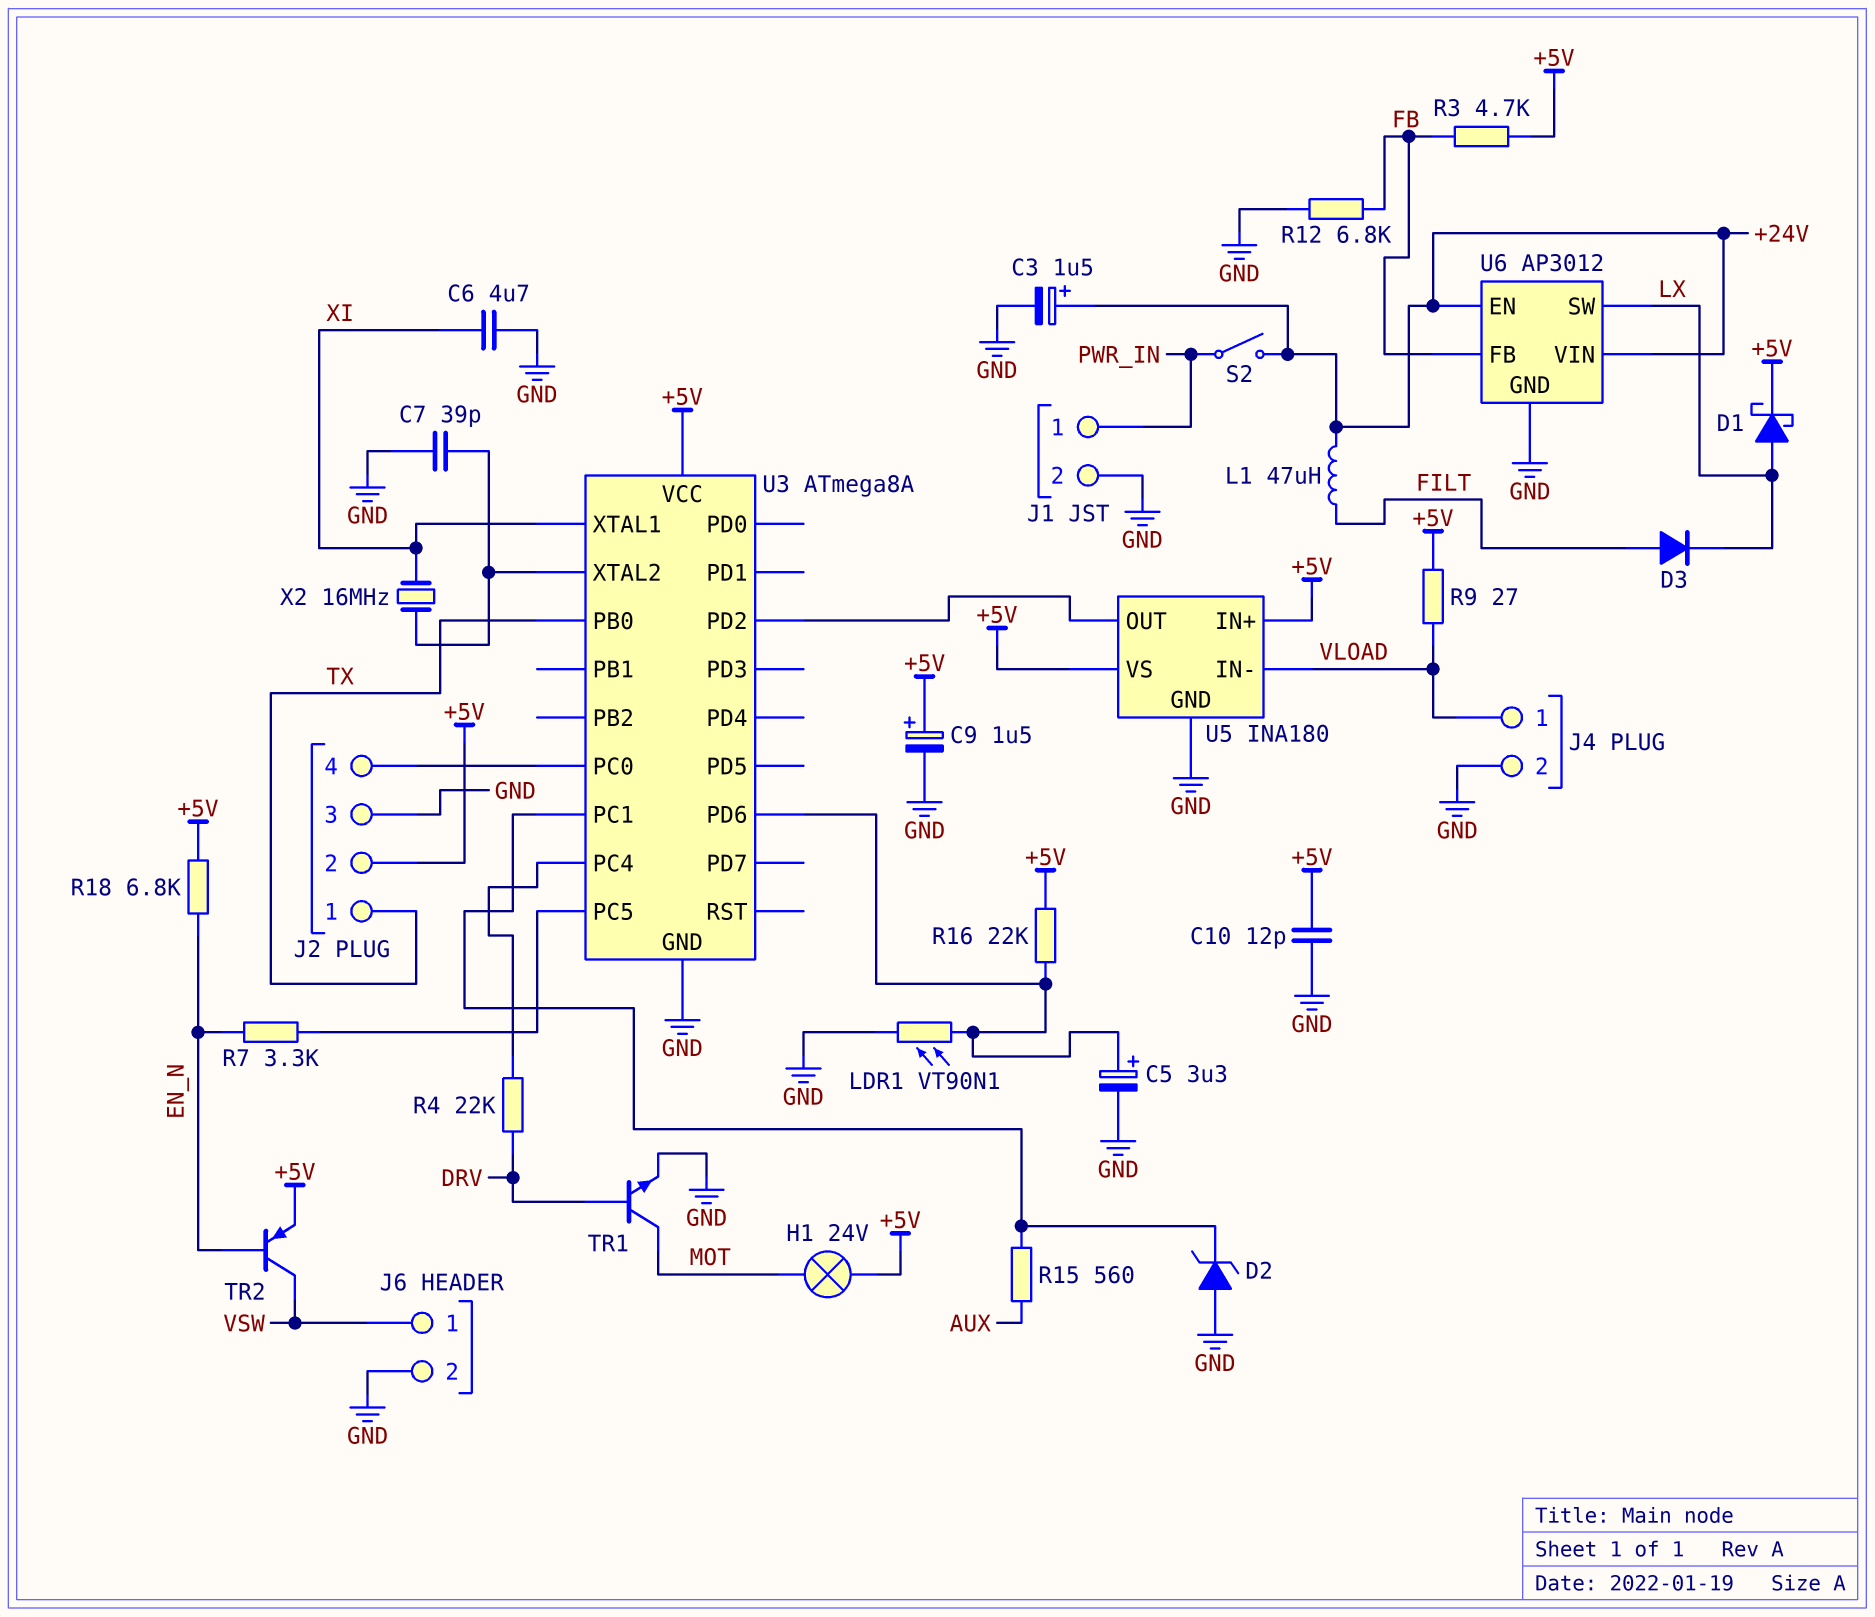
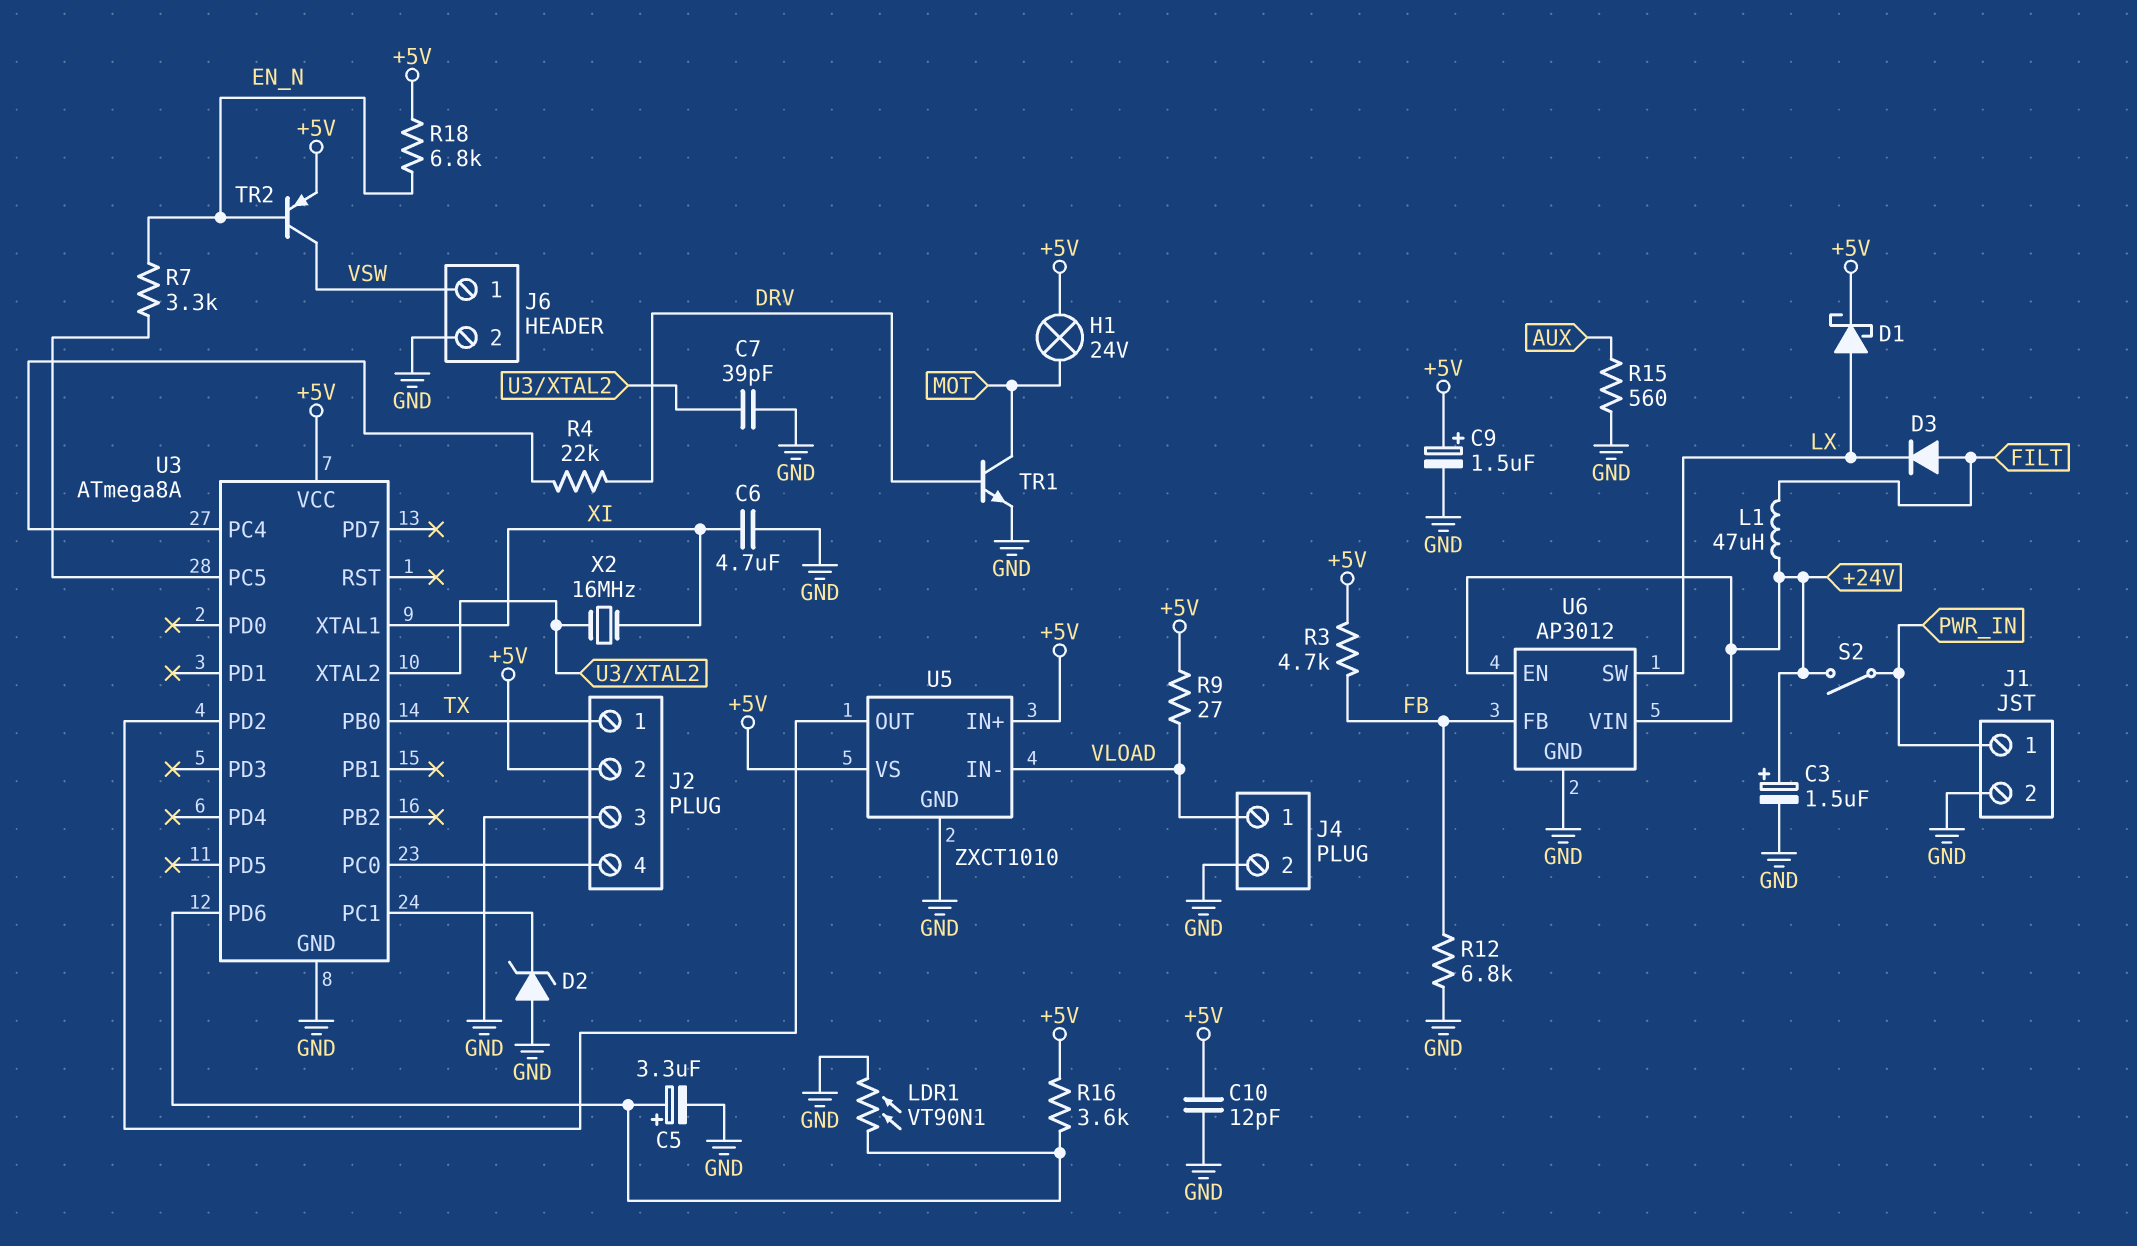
R15: 560 (AUX, U3/PC1) -> 560 (AUX, GND)
R16: 22k (+5V, U3/PD6) -> 3.6k (+5V, U3/PD6)
U5: INA180 -> ZXCT1010

